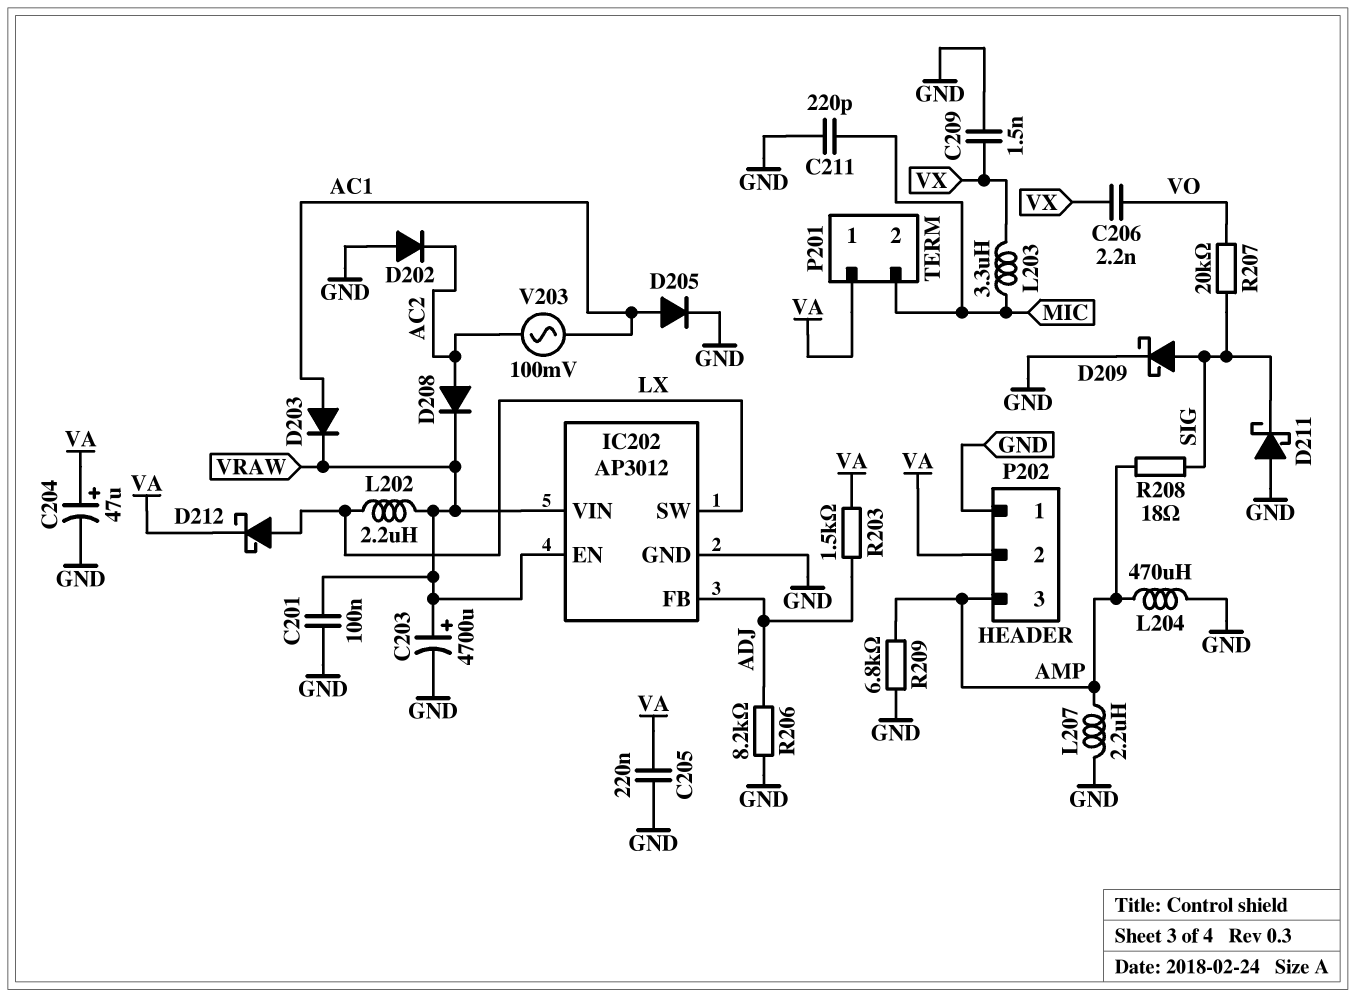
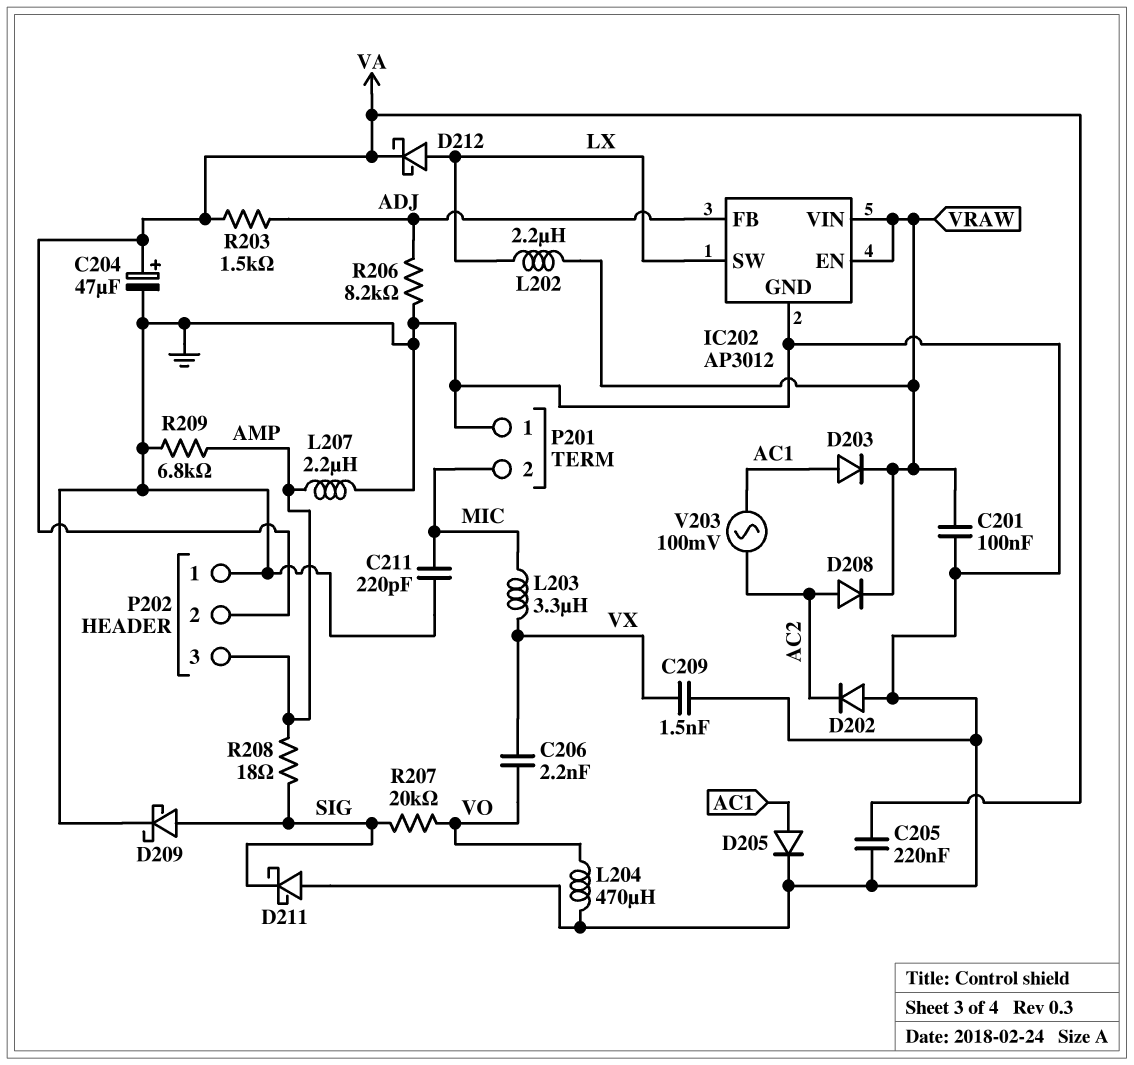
C203: 4700uF (plus VRAW, minus GND) -> none
L204: 470uH (AMP, GND) -> 470uH (GND, VO)
P201 pin 1: VA -> GND

